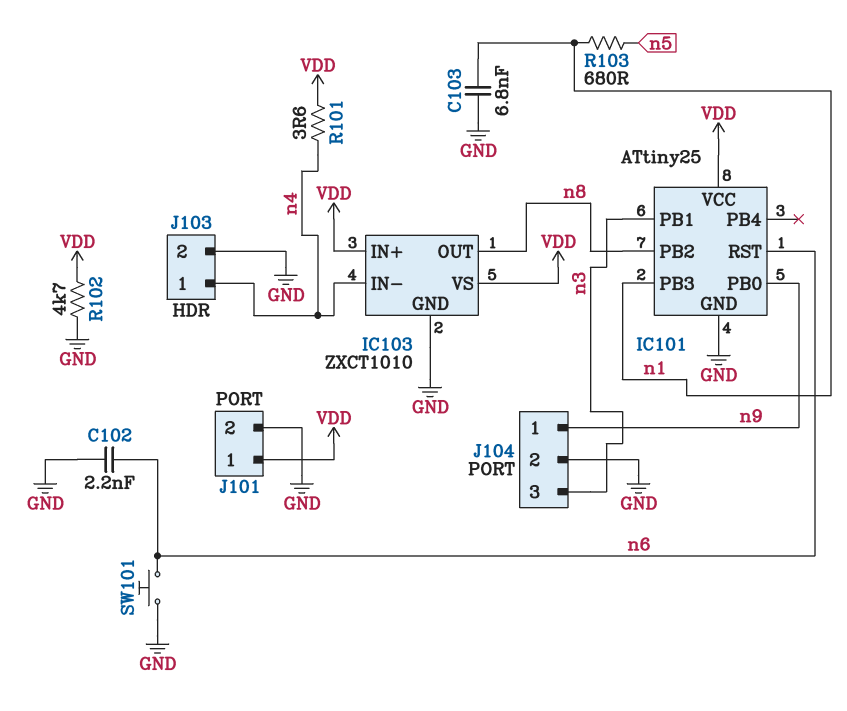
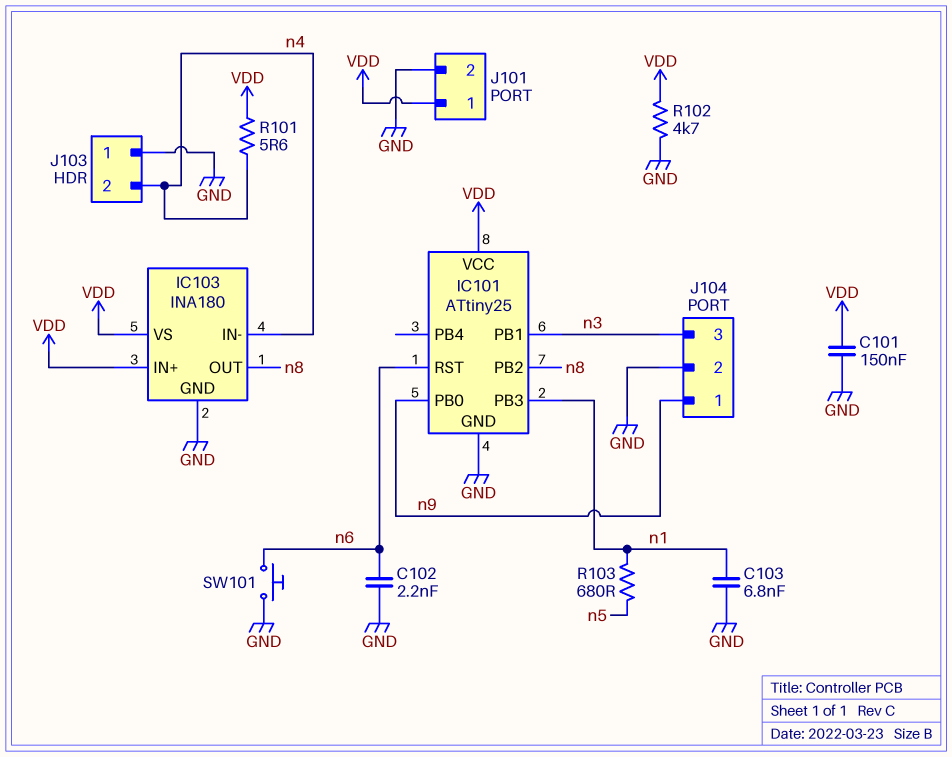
C101: none -> 150nF (GND, VDD)
IC103: ZXCT1010 -> INA180
J103 pin 1: n4 -> GND
J103 pin 2: GND -> n4
R101: 3.6 (VDD, n4) -> 5.6 (VDD, n4)

